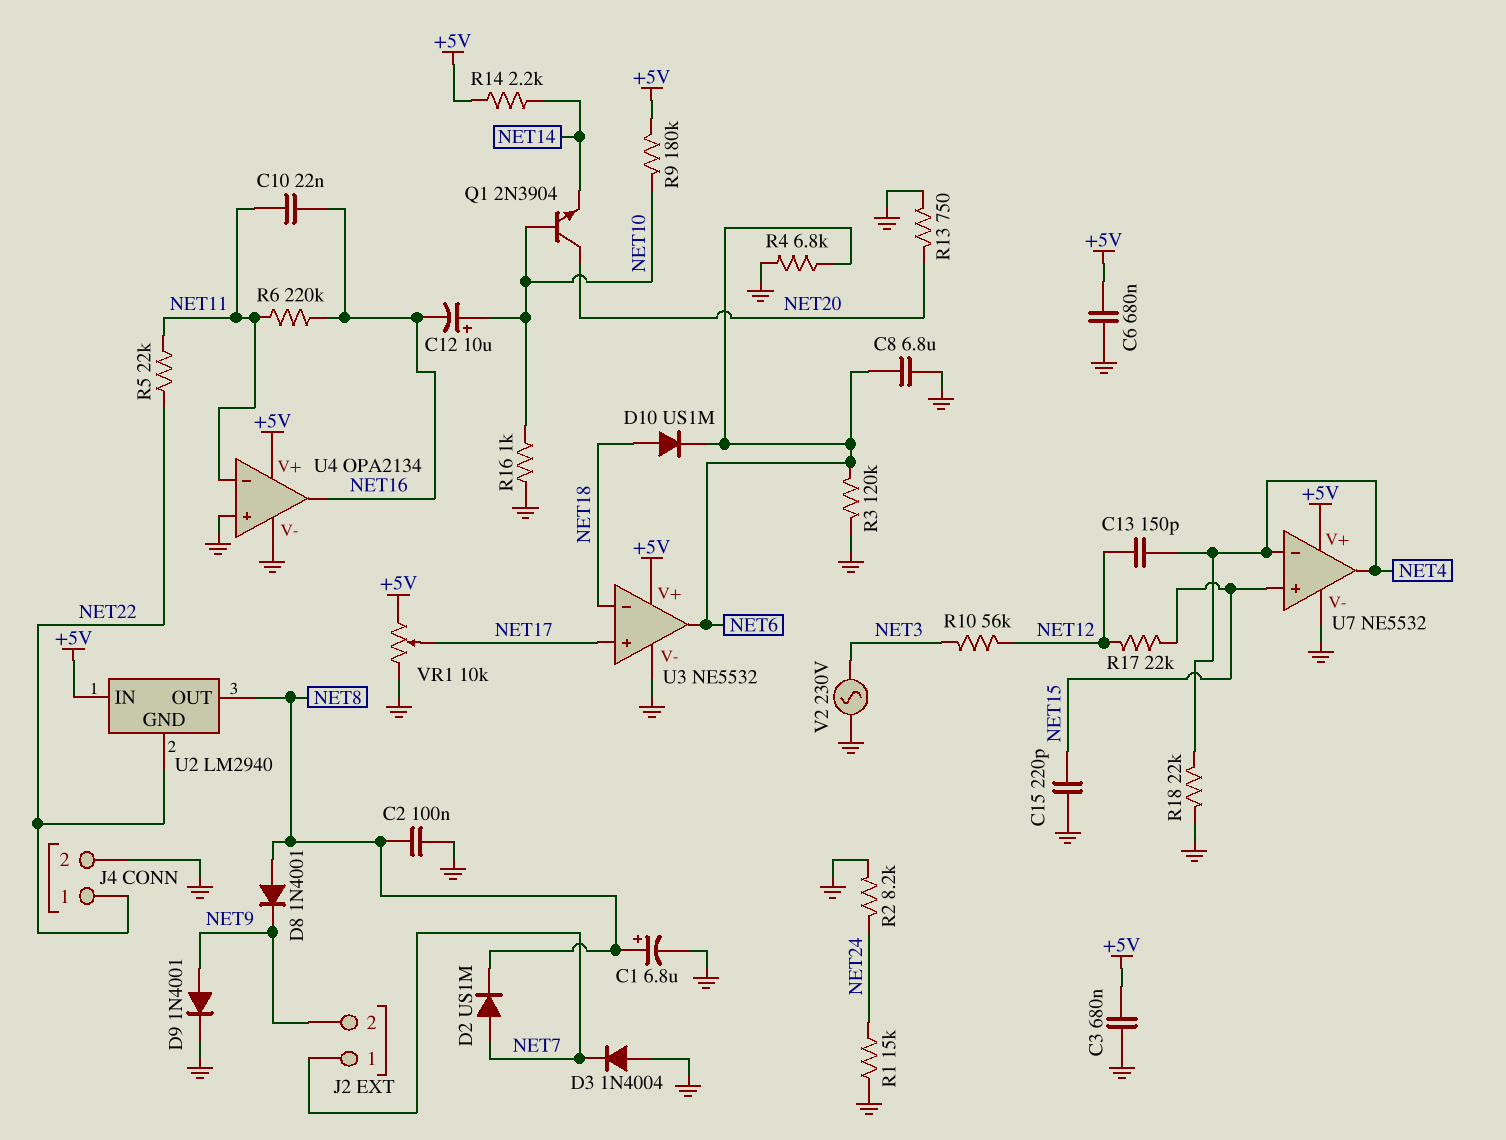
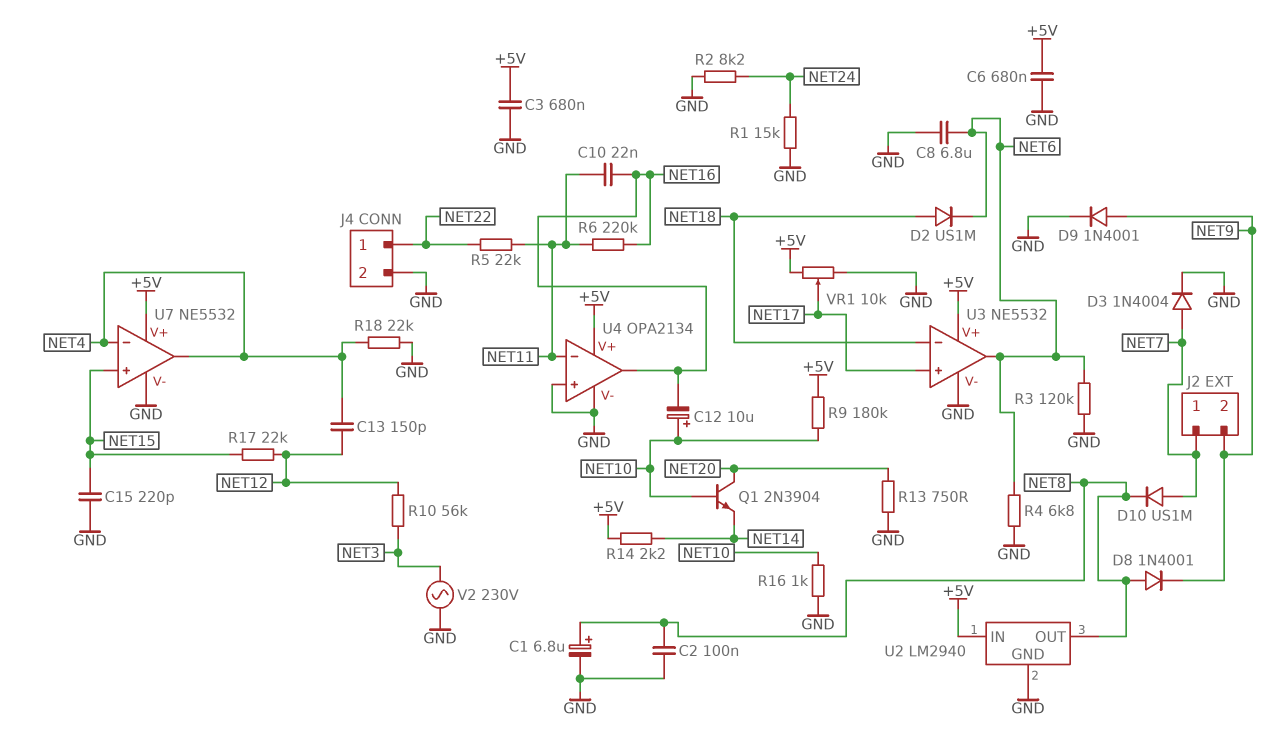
D2: diode US1M (A NET7, K NET8) -> diode US1M (A NET18, K NET6)
D3: diode 1N4004 (A GND, K NET7) -> diode 1N4004 (A NET7, K GND)
D10: diode US1M (A NET18, K NET6) -> diode US1M (A NET7, K NET8)
U2 pin GND: NET22 -> GND

